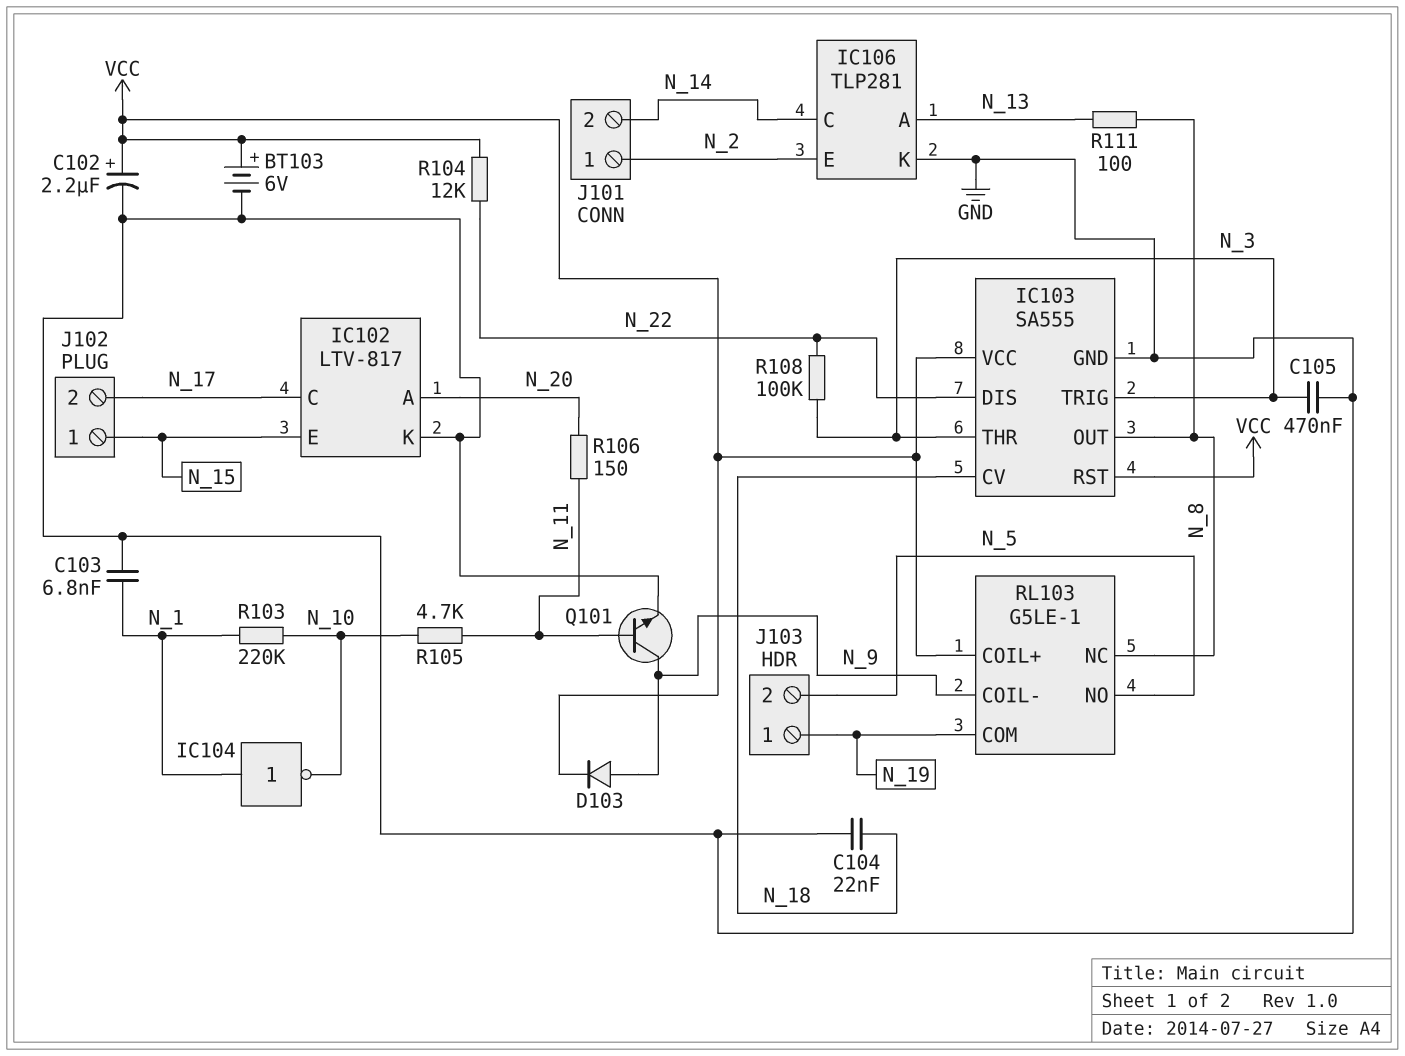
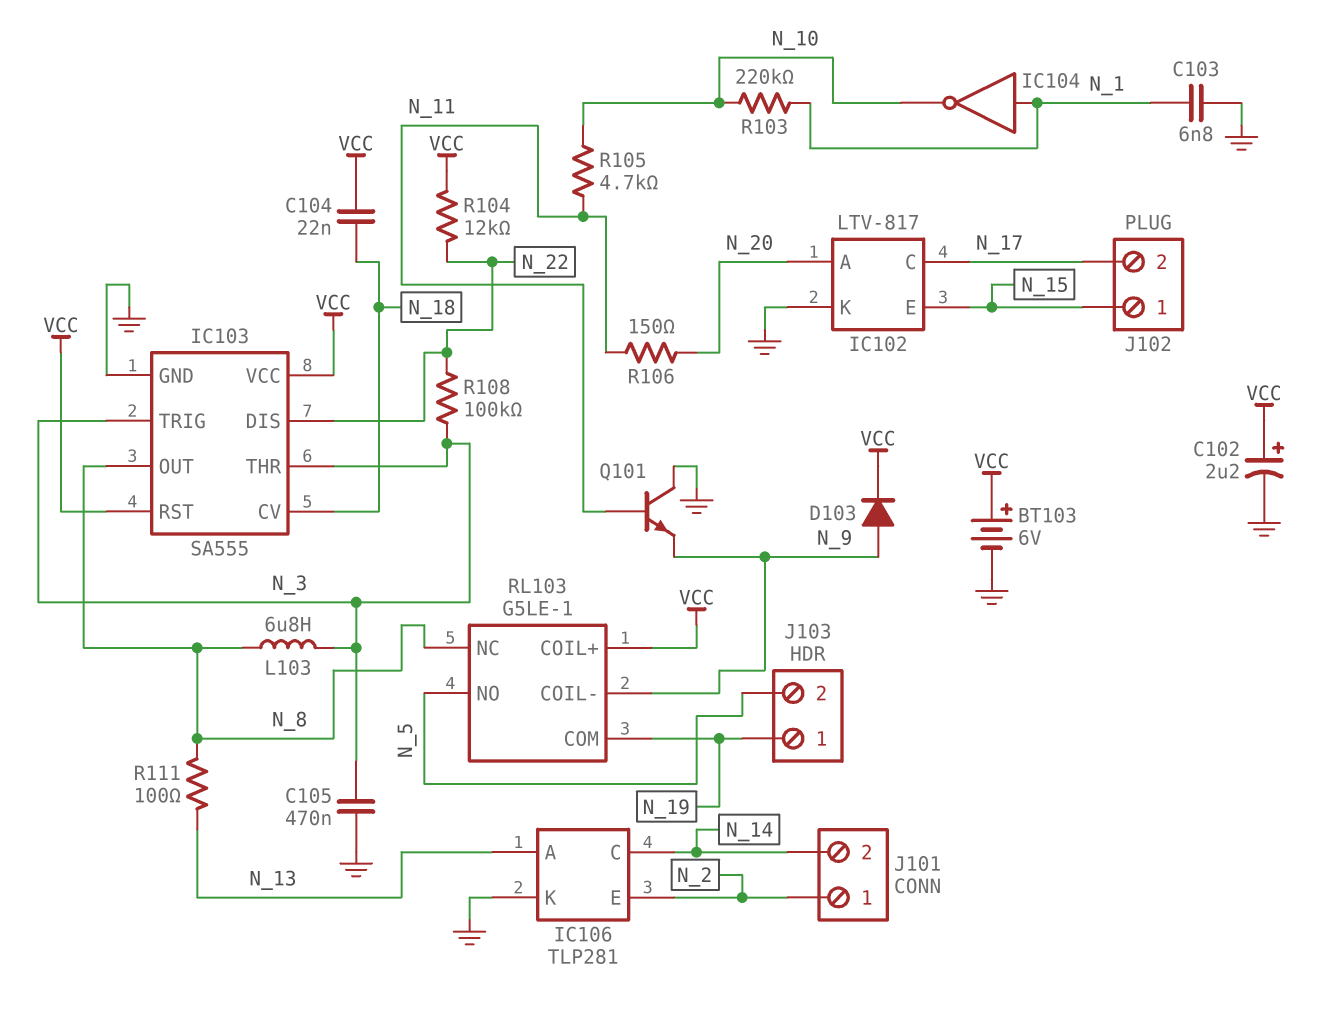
C104: 22nF (GND, N_18) -> 22nF (N_18, VCC)
L103: none -> 6.8uH (N_3, N_8)
Q101: NPN (B N_11, C N_9, E GND) -> NPN (B N_11, C GND, E N_9)

